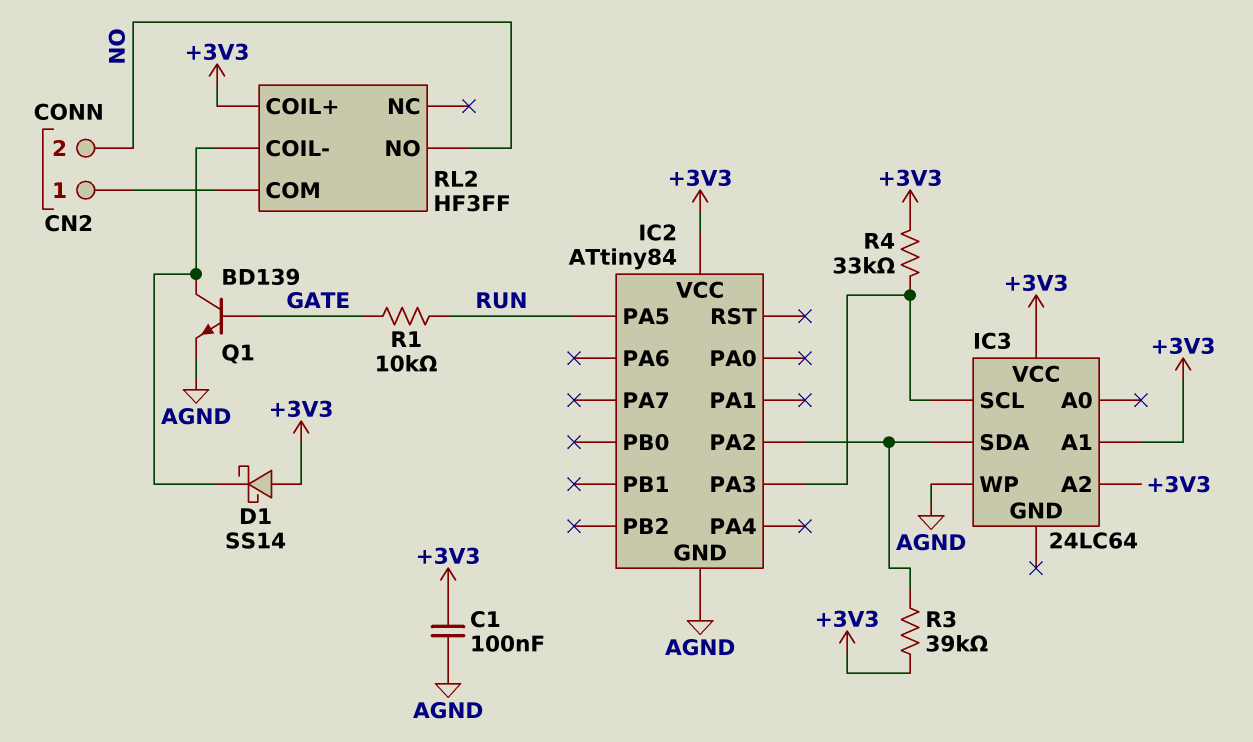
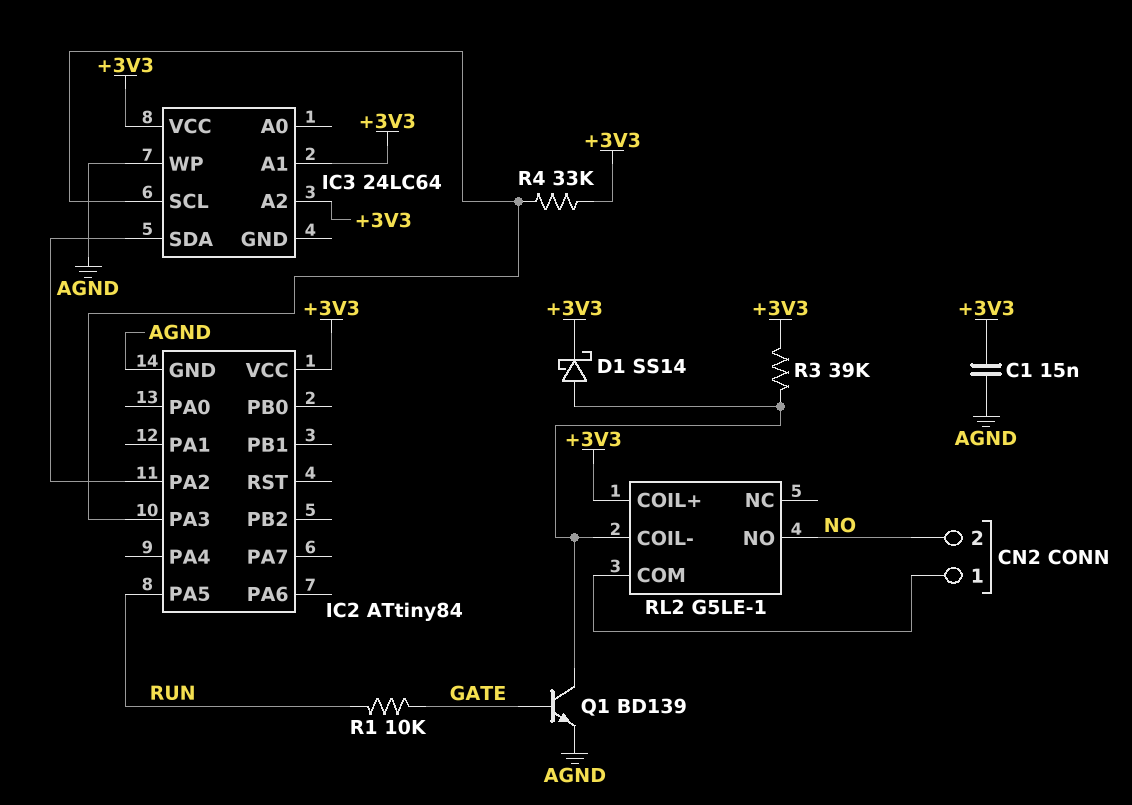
C1: 100nF (+3V3, AGND) -> 15nF (+3V3, AGND)
D1: schottky SS14 (A +3V3, K RL2/COIL-) -> schottky SS14 (A RL2/COIL-, K +3V3)
R3: 39k (+3V3, IC2/PA2) -> 39k (+3V3, RL2/COIL-)
RL2: HF3FF -> G5LE-1

